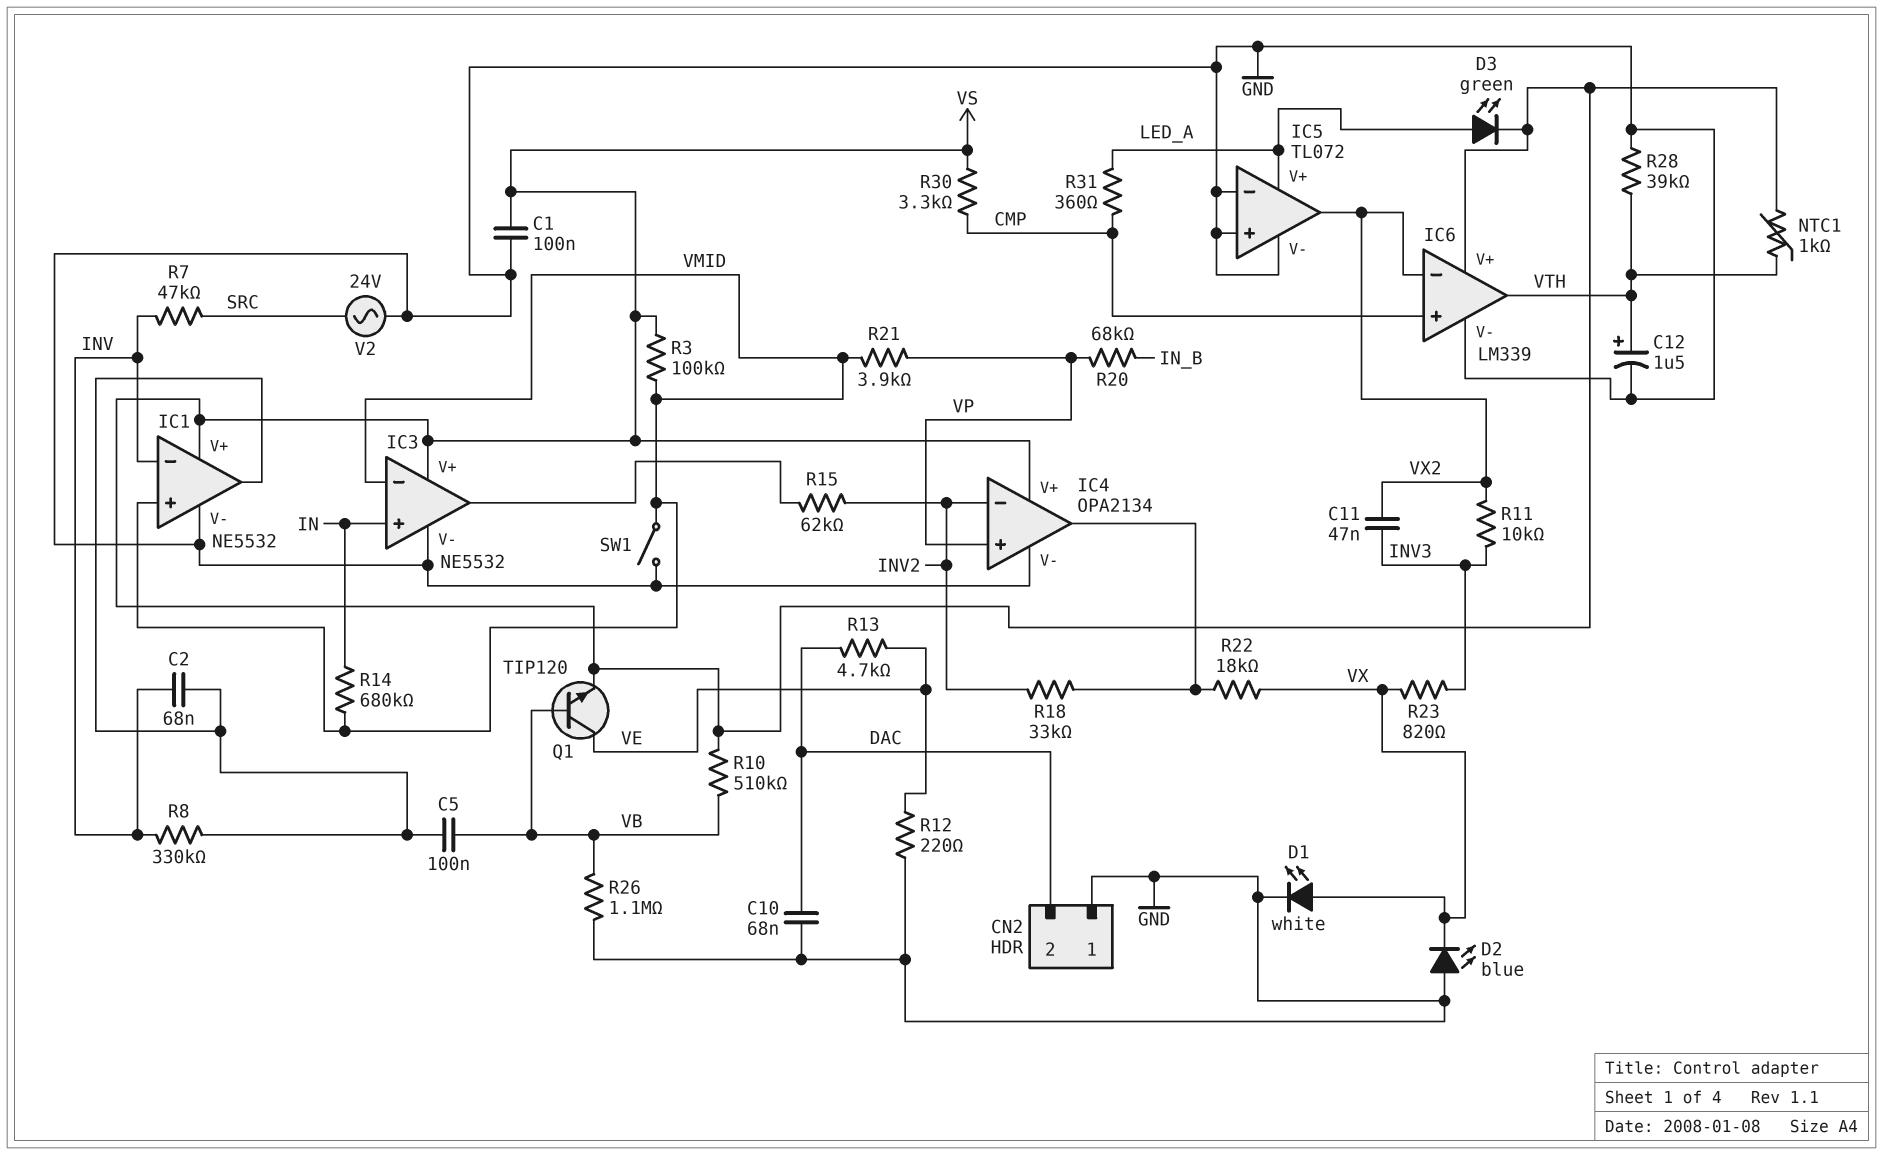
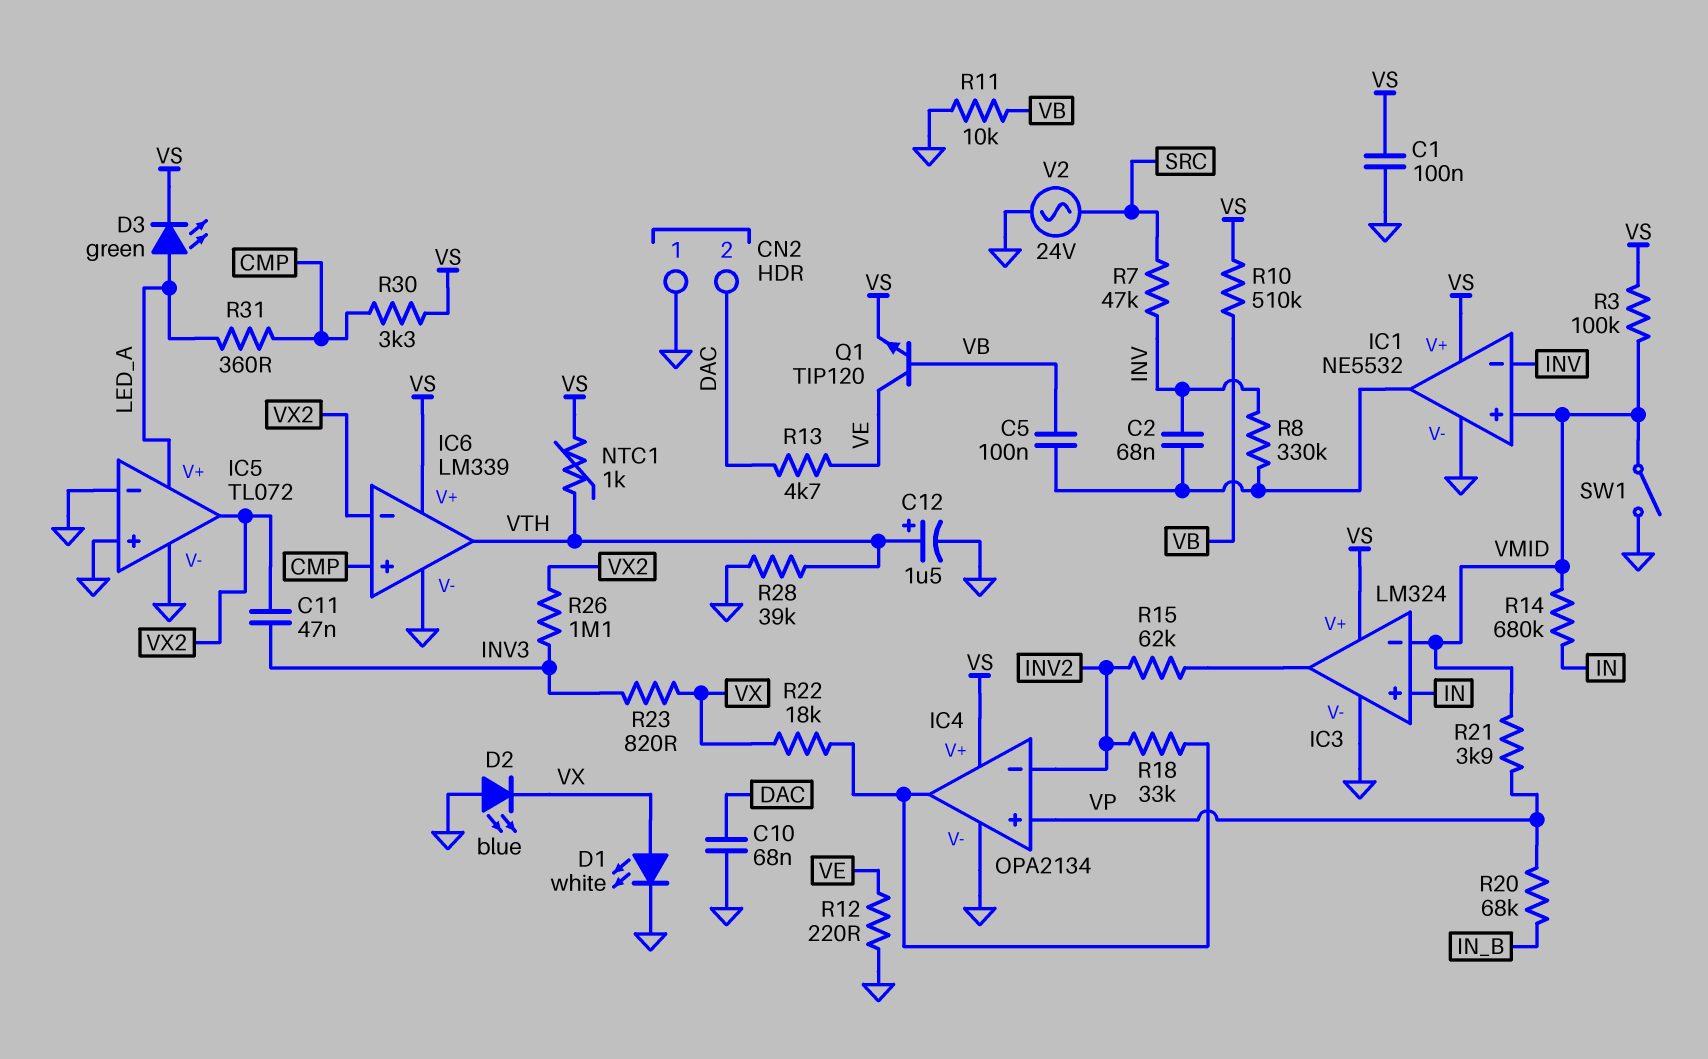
IC3: NE5532 -> LM324
R11: 10k (INV3, VX2) -> 10k (GND, VB)
R26: 1.1M (GND, VB) -> 1.1M (INV3, VX2)

